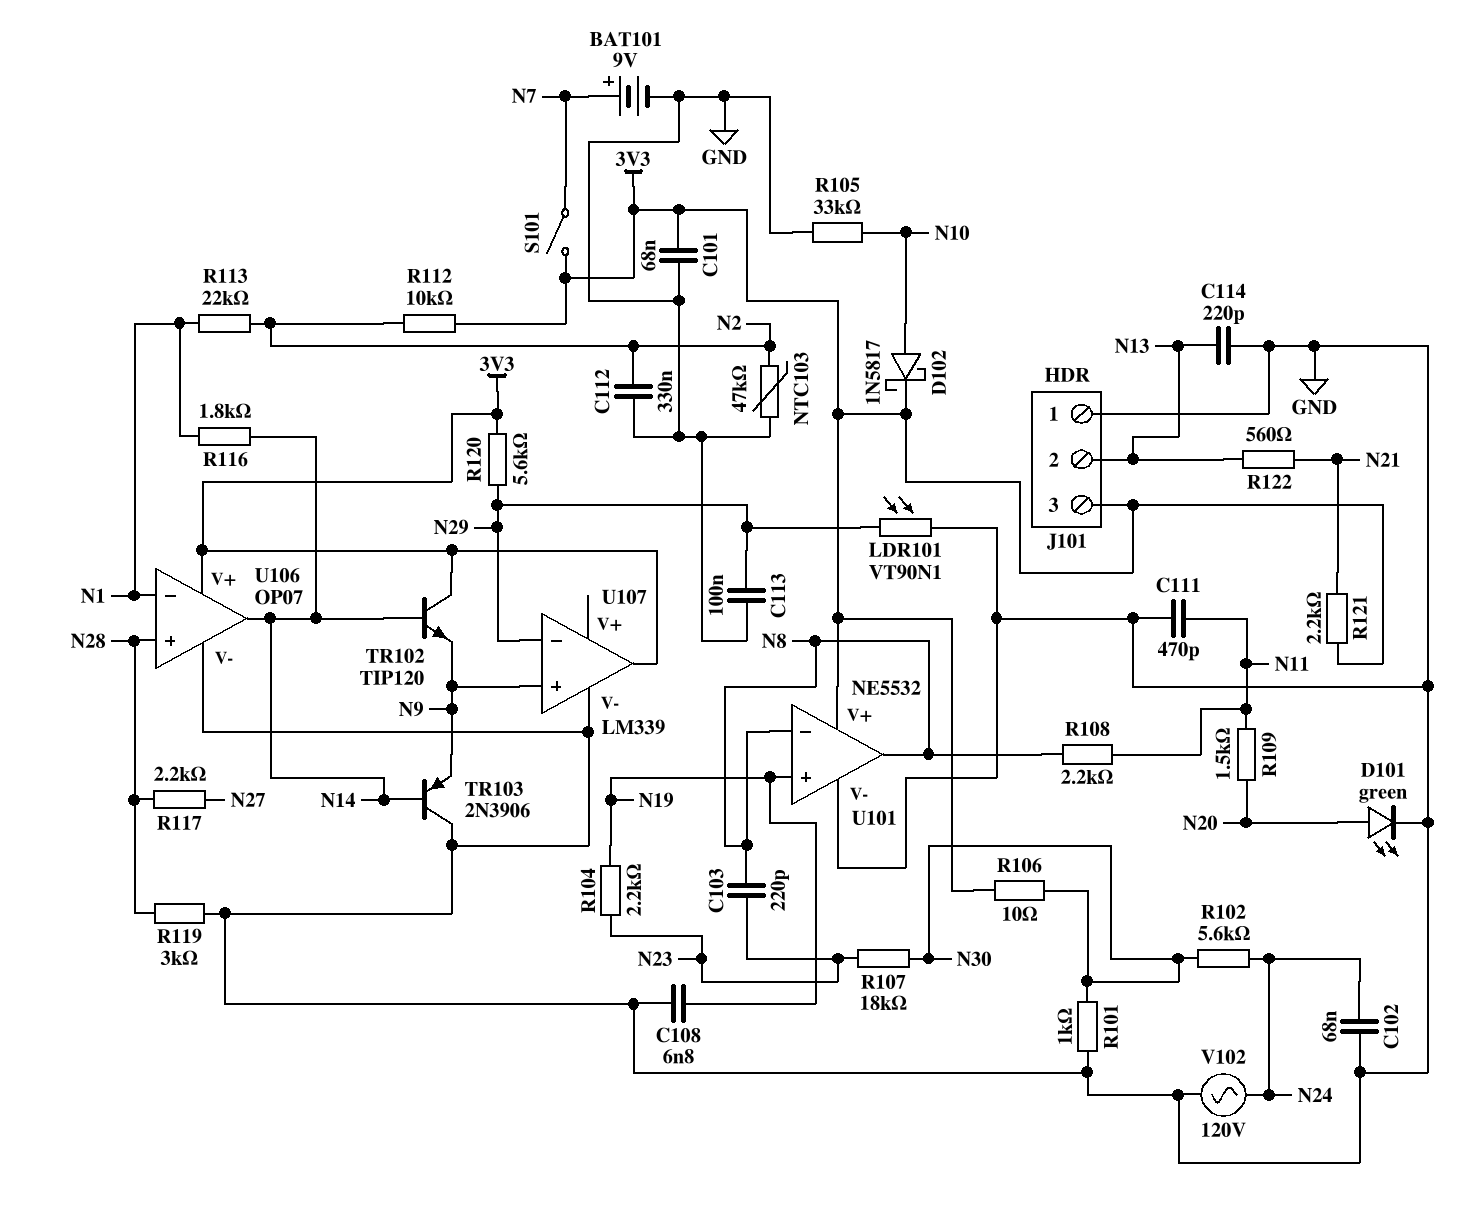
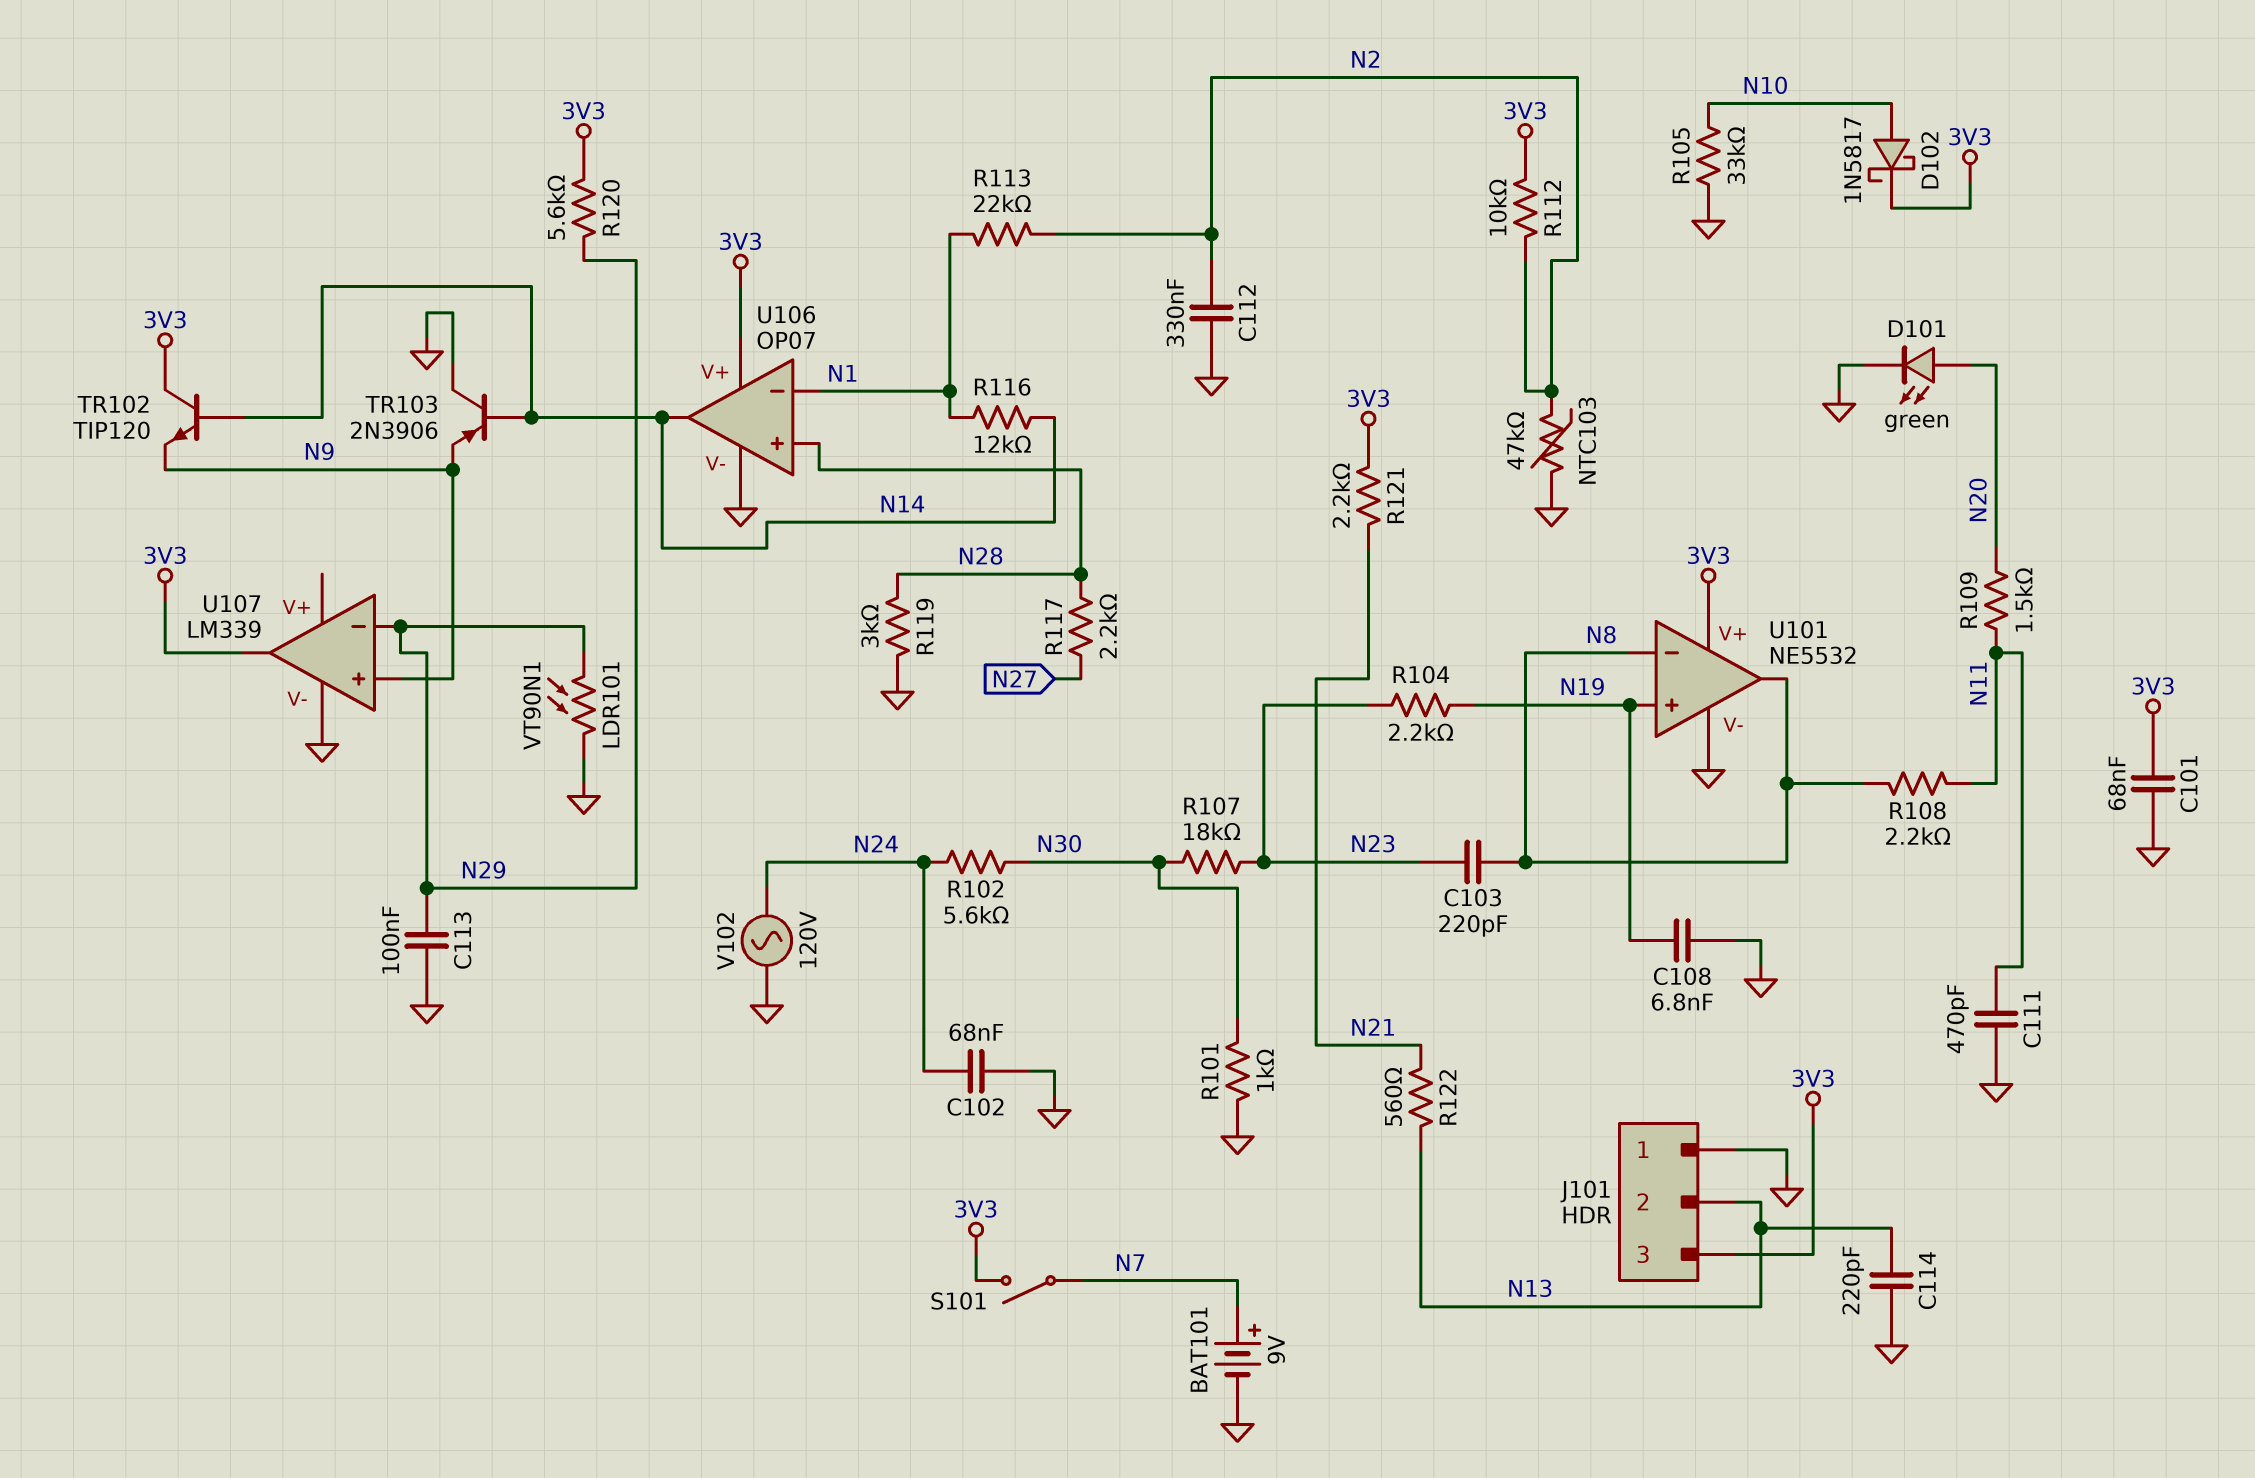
R106: 10 (3V3, N30) -> none
R116: 1.8k (N1, N14) -> 12k (N1, N14)

